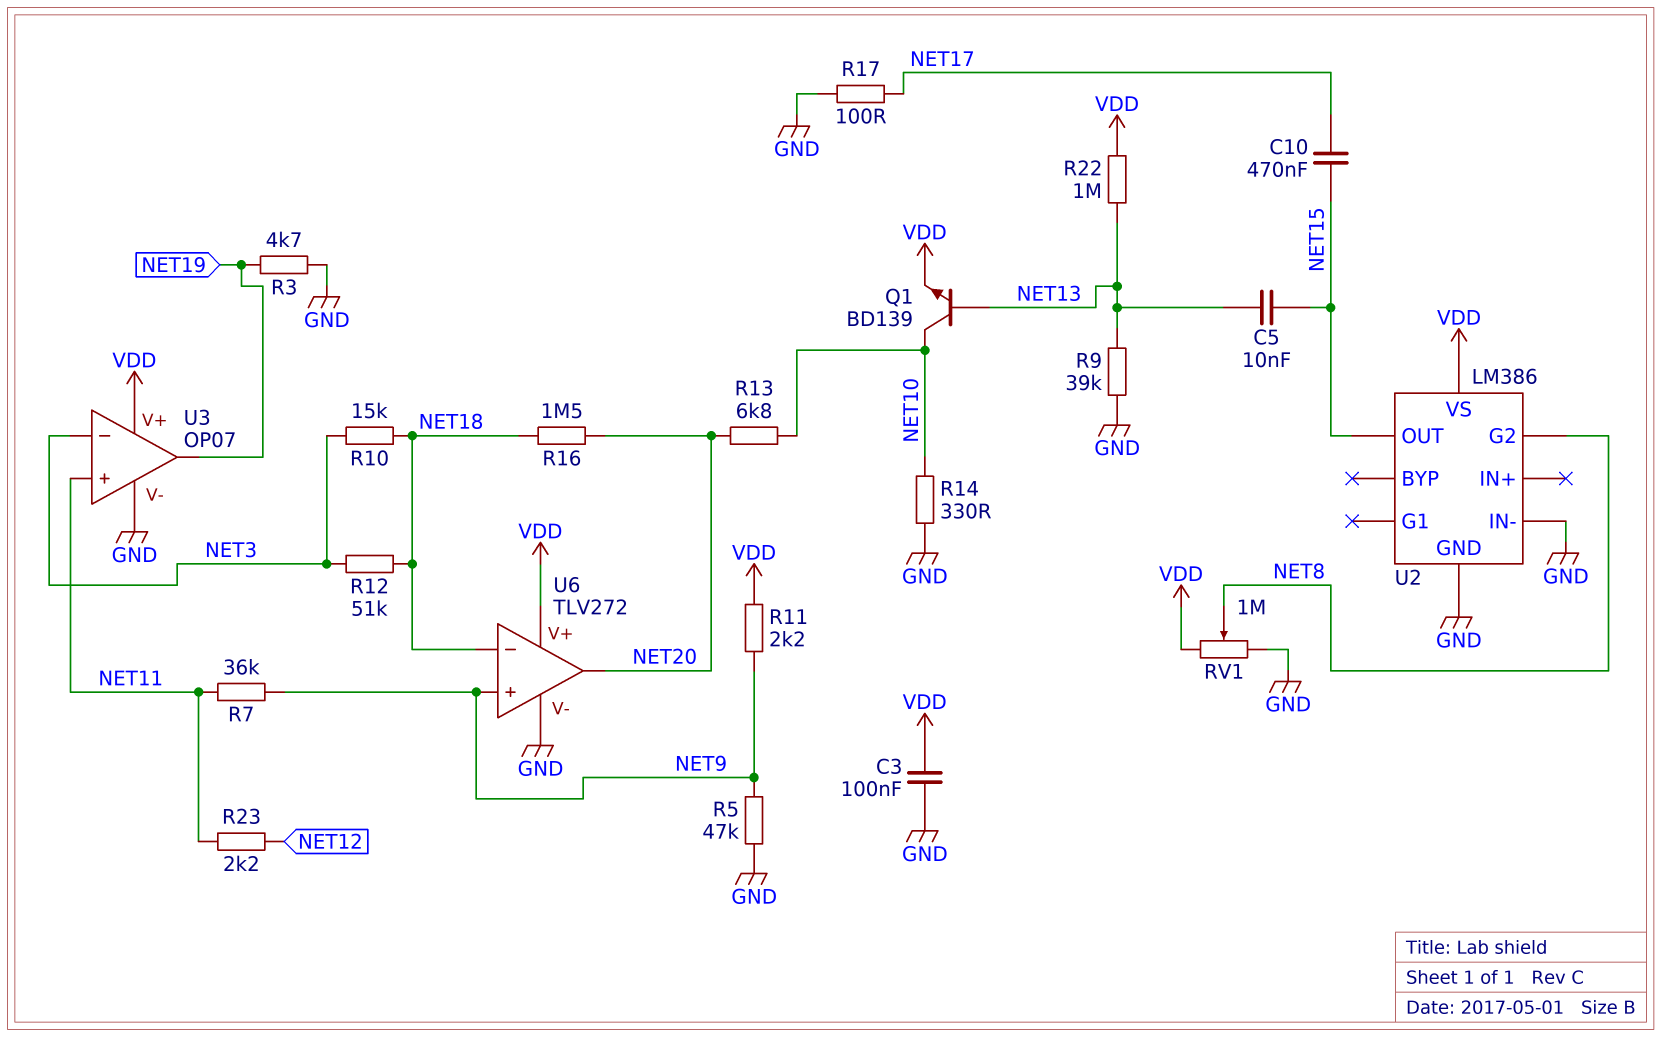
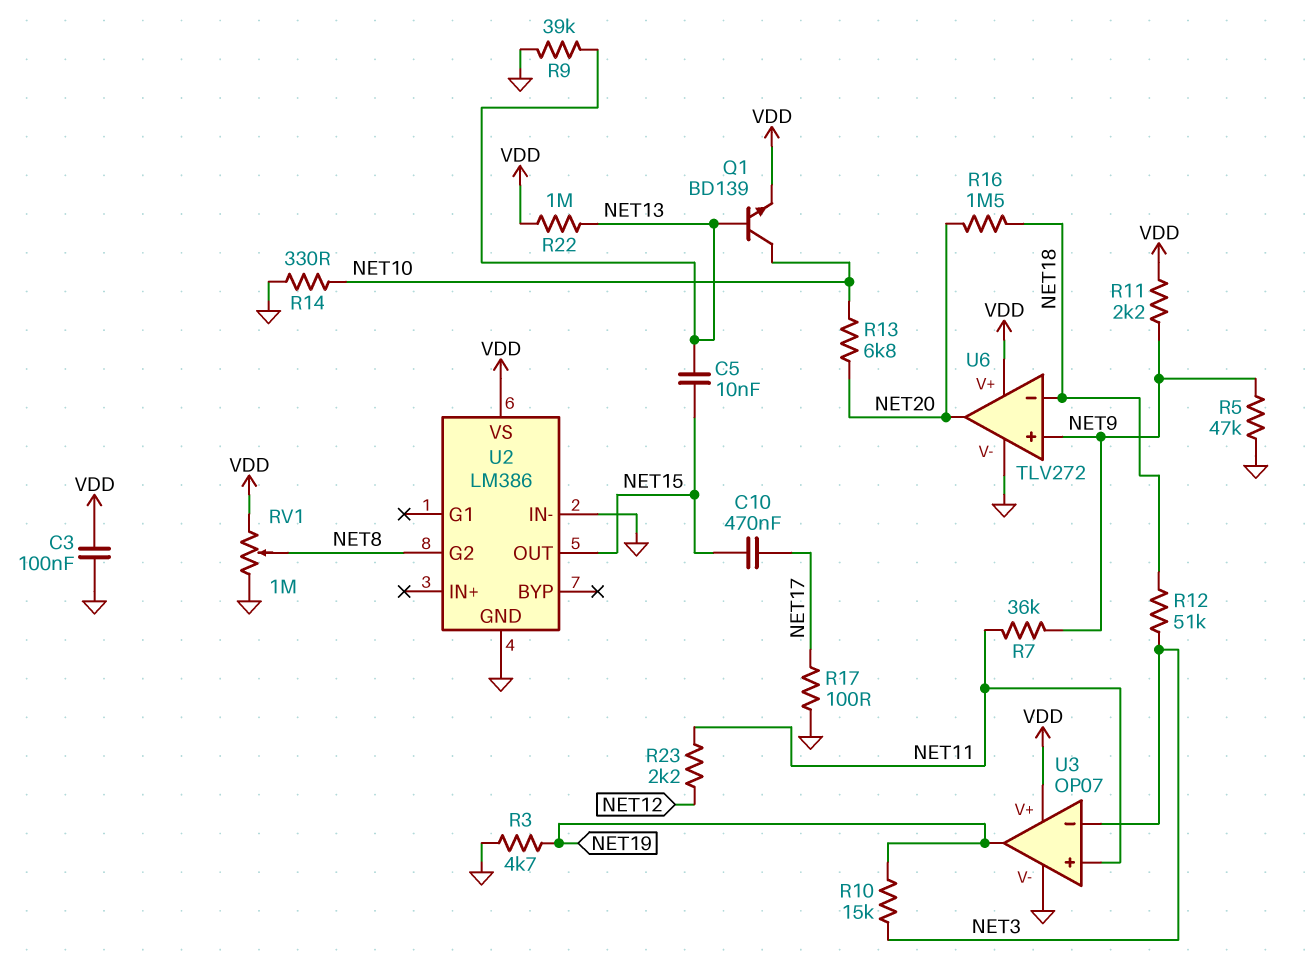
R10: 15k (NET3, NET18) -> 15k (NET3, NET19)

